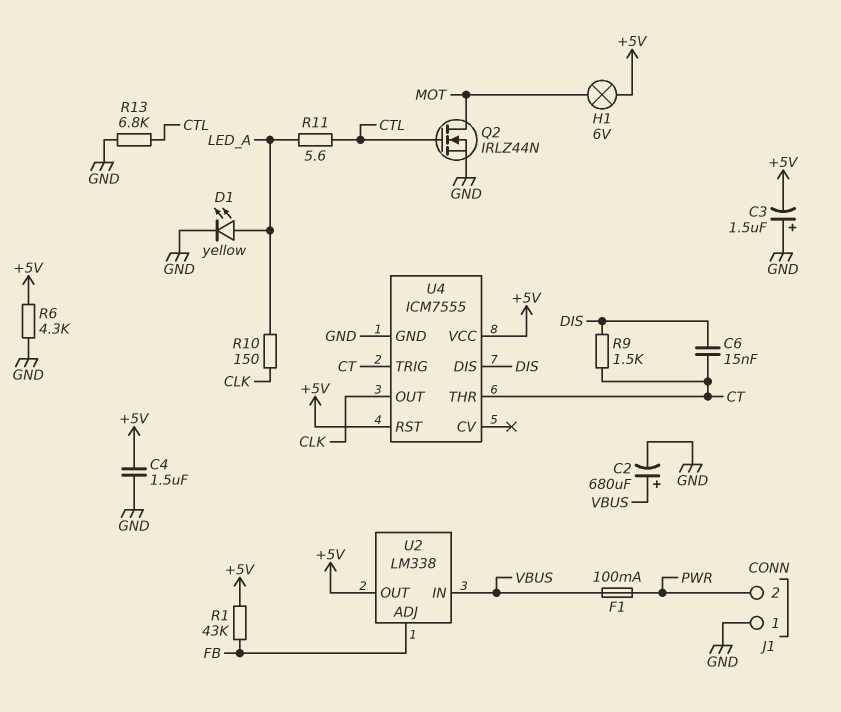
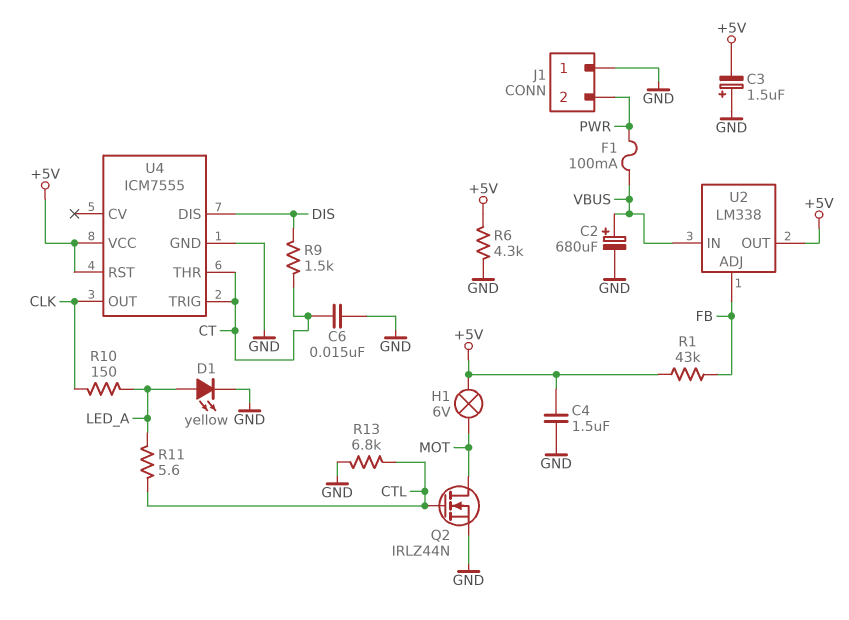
C6: 15nF (CT, DIS) -> 15nF (CT, GND)

